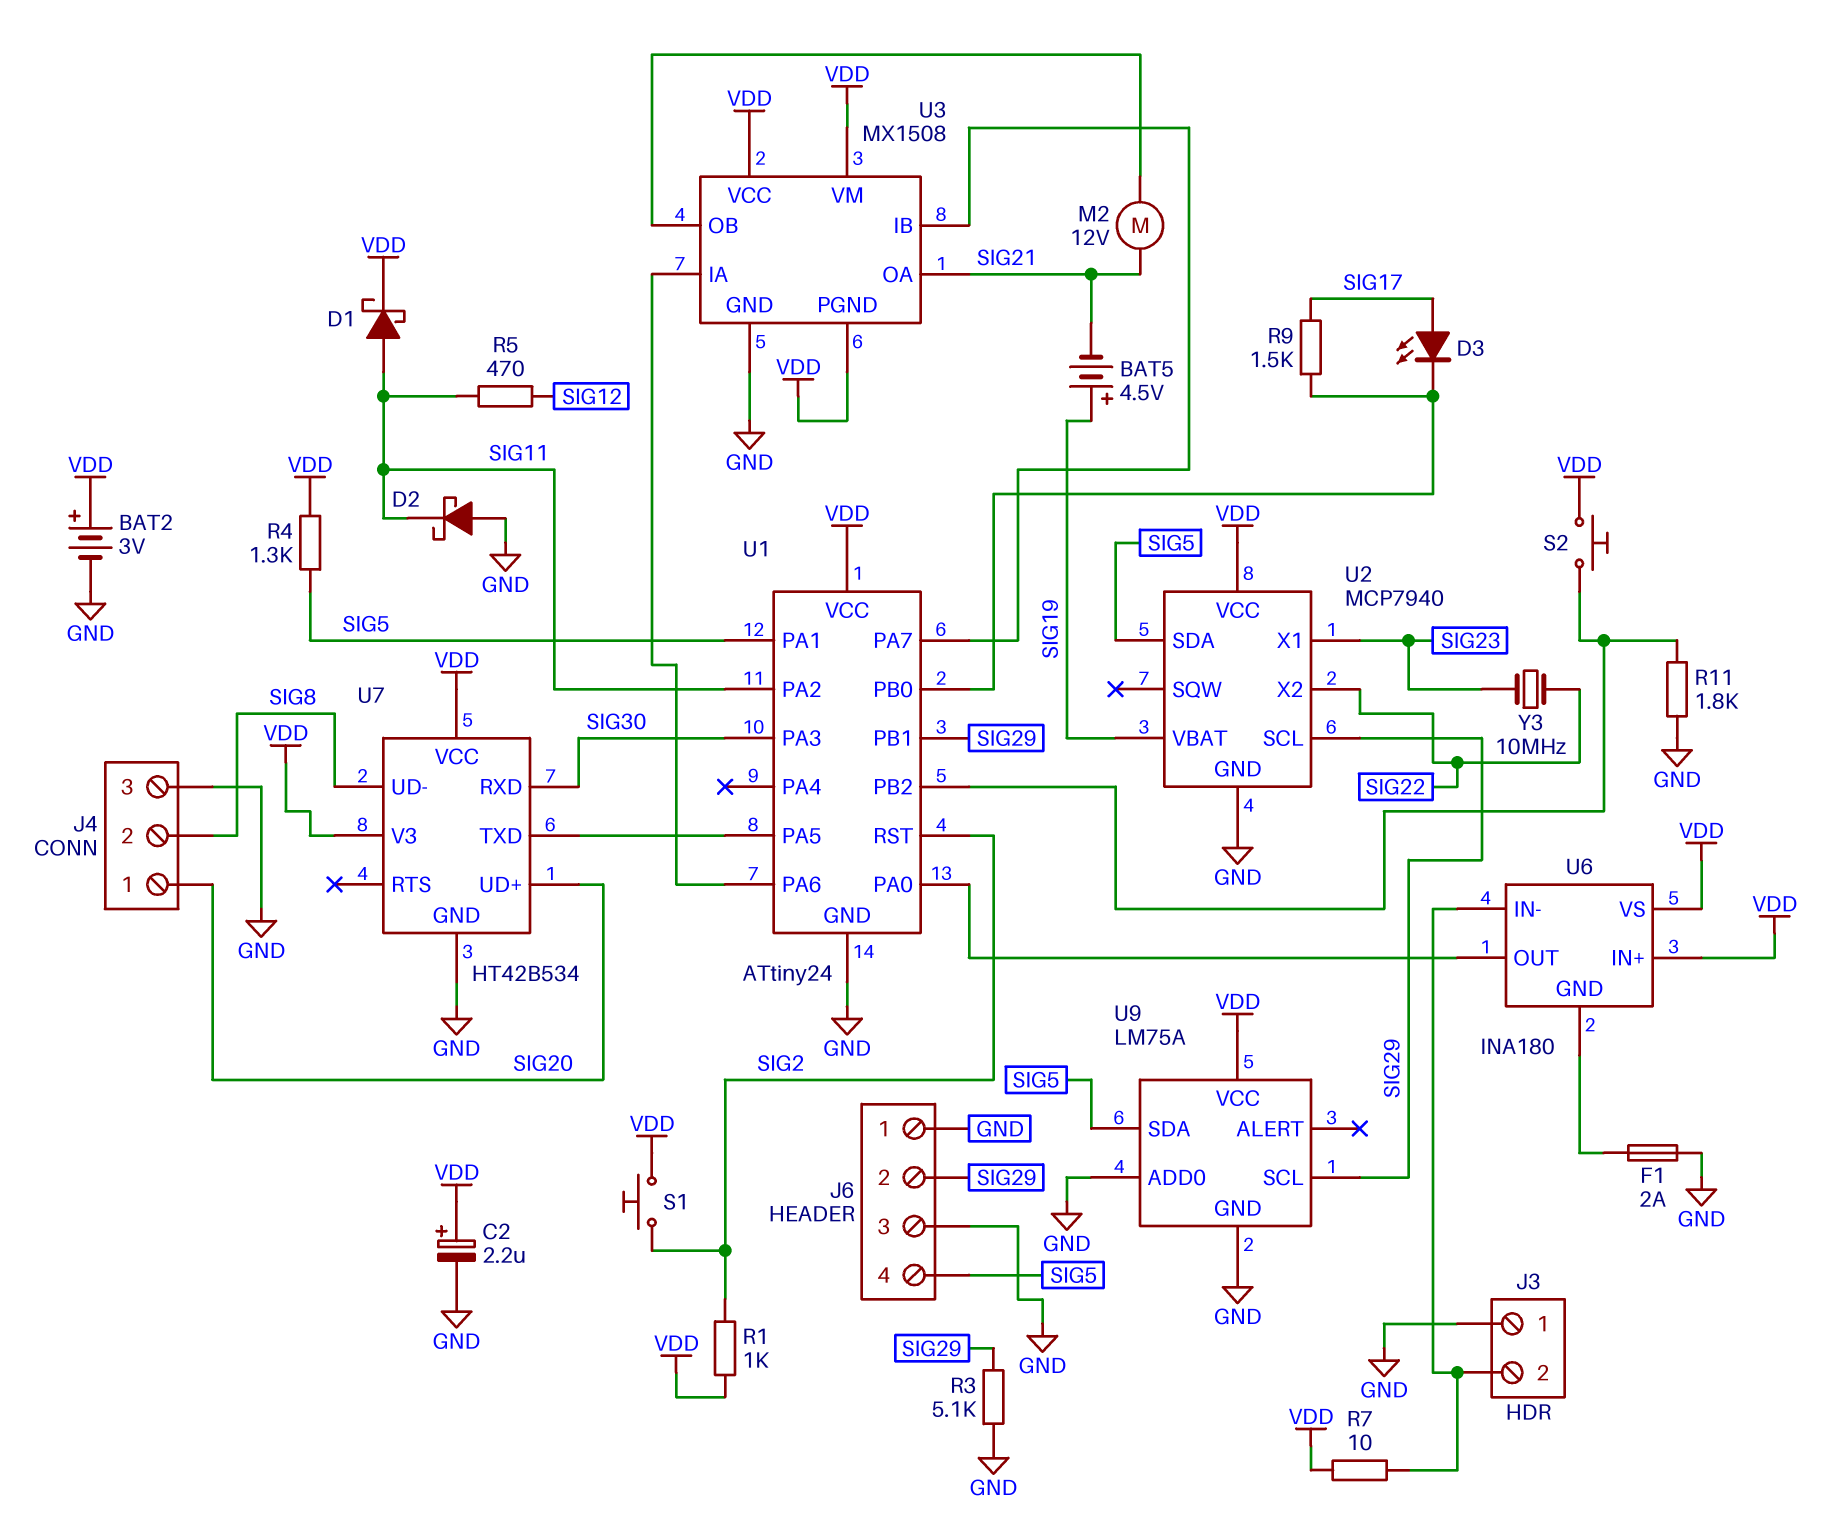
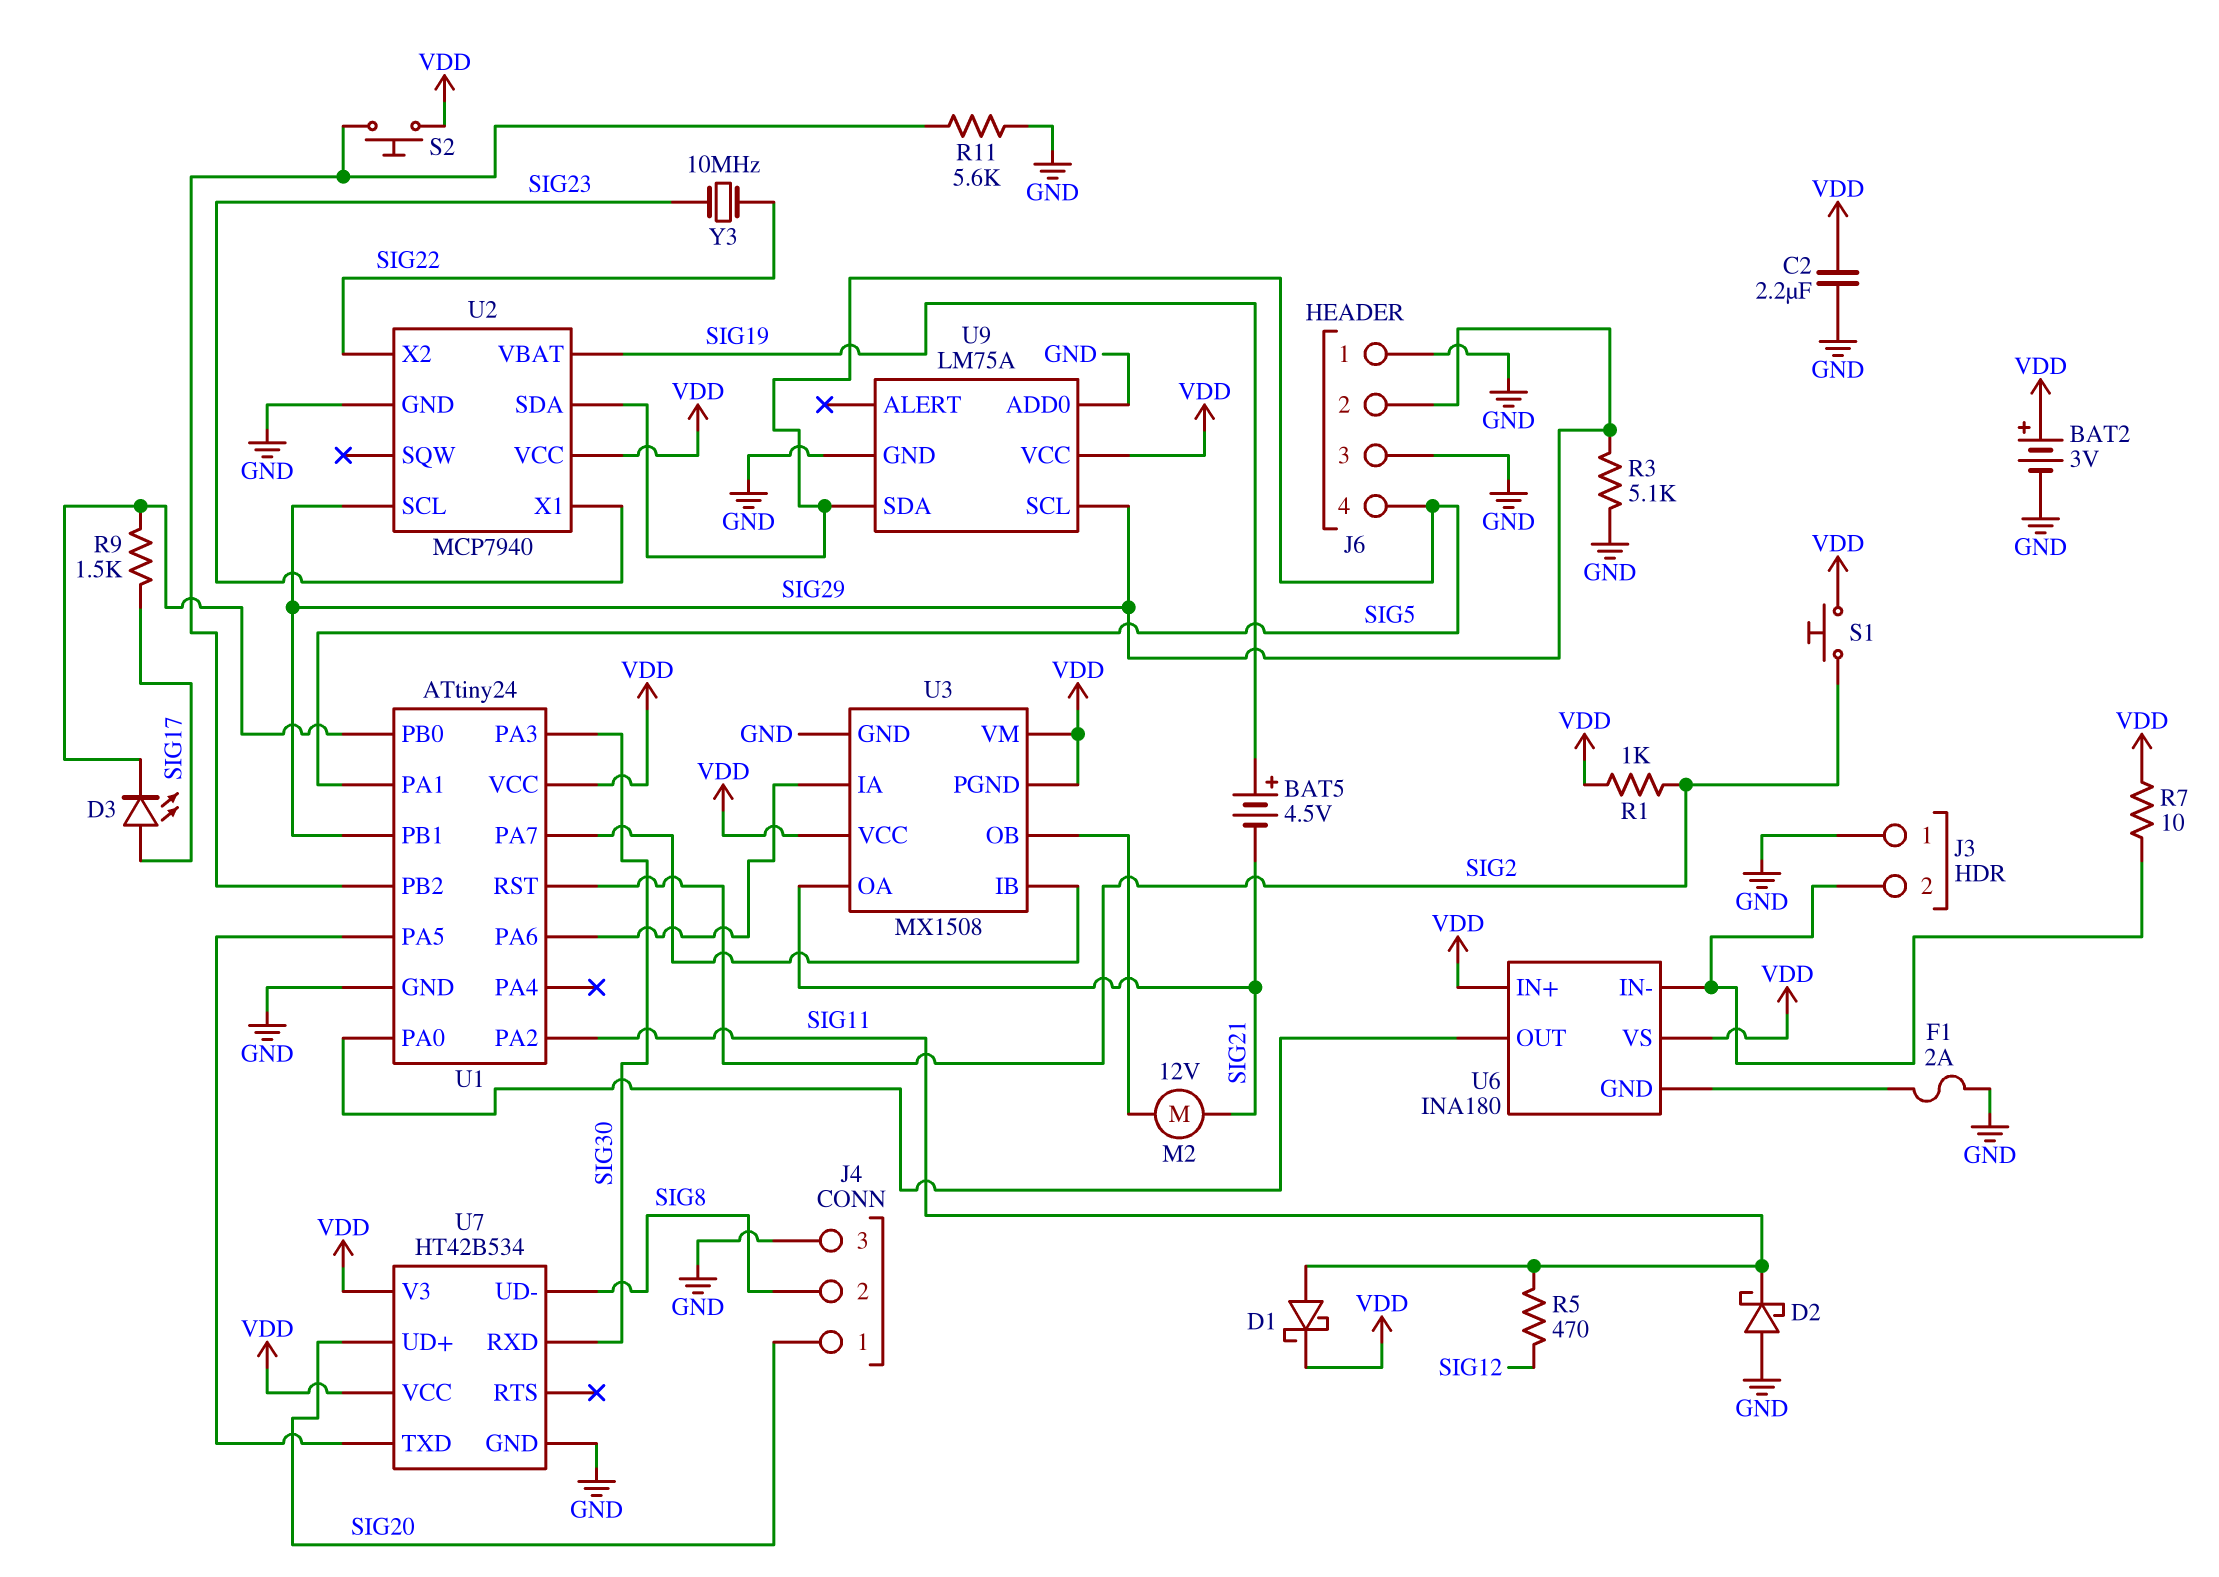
C2: 2.2uF (plus VDD, minus GND) -> 2.2uF (GND, VDD)
R4: 1.3k (SIG5, VDD) -> none
R11: 1.8k (GND, U1/PB2) -> 5.6k (GND, U1/PB2)

